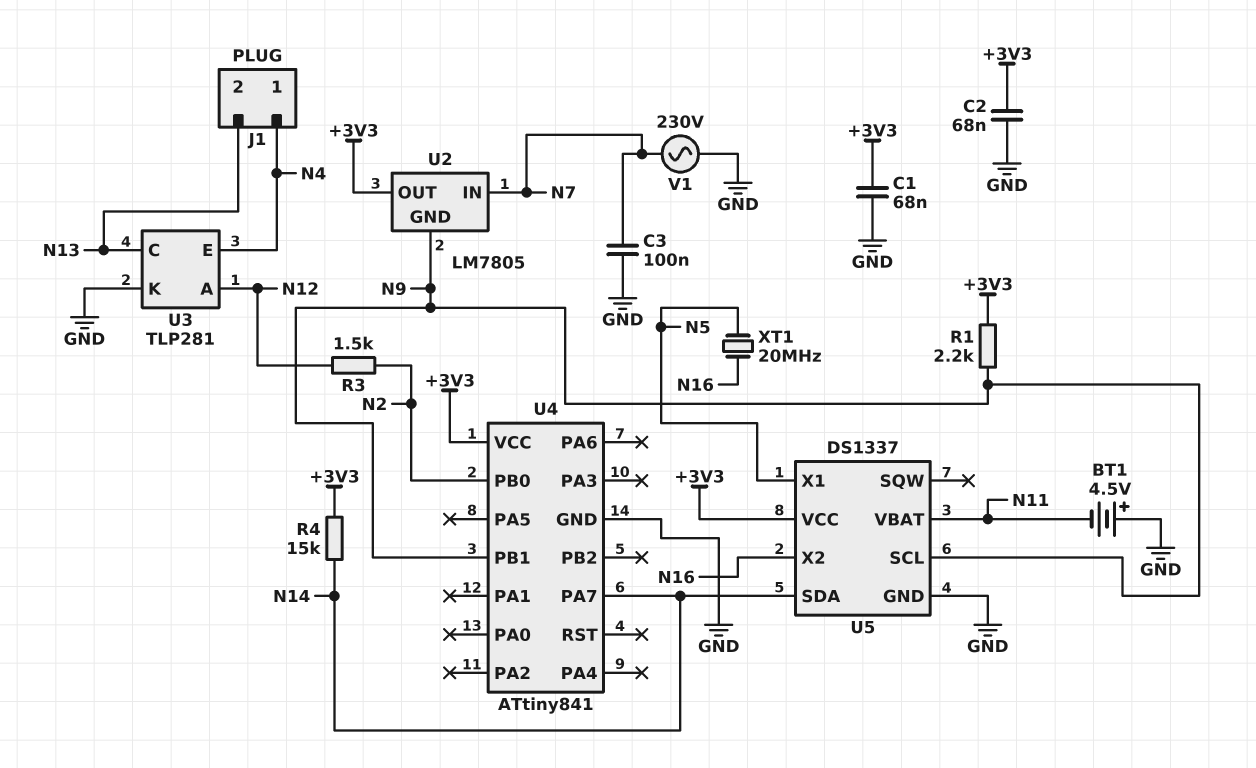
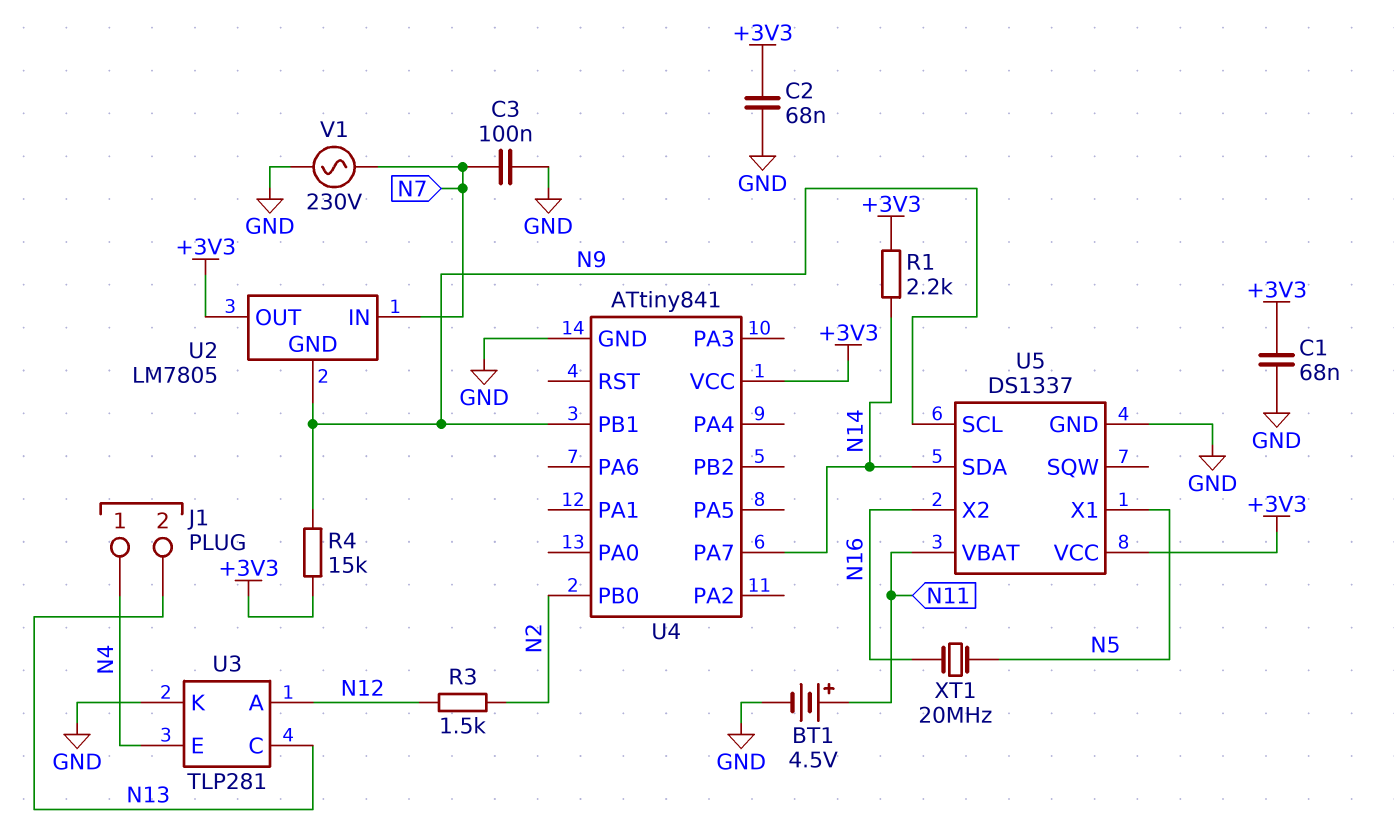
BT1: 4.5V (plus GND, minus N11) -> 4.5V (plus N11, minus GND)
R1: 2.2k (+3V3, N9) -> 2.2k (+3V3, N14)
R4: 15k (+3V3, N14) -> 15k (+3V3, N9)

